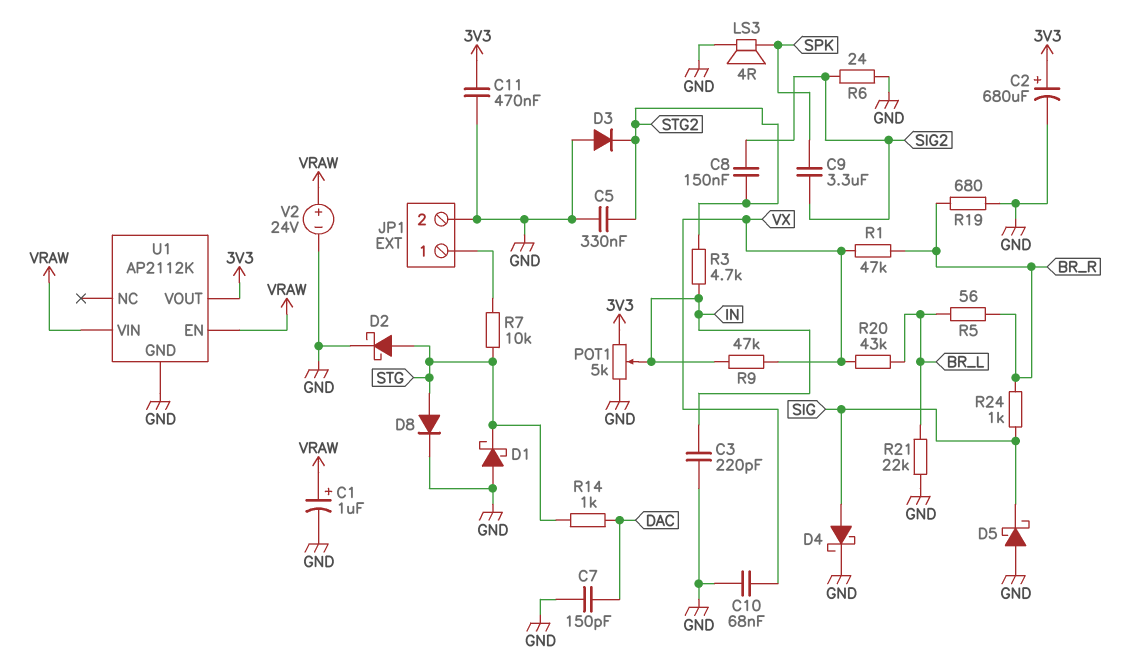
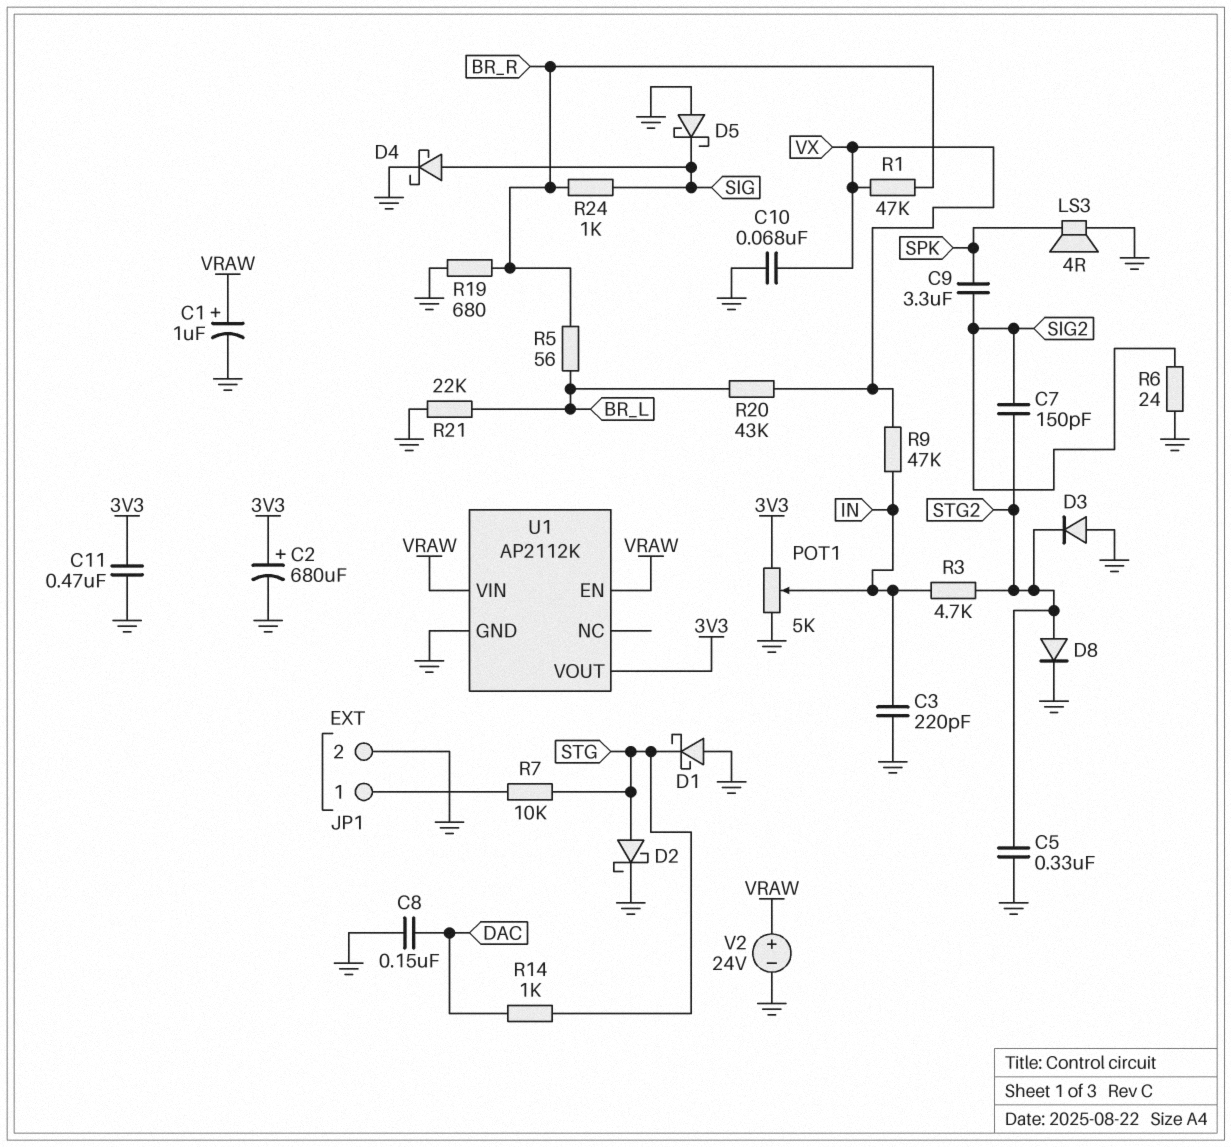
C7: 150pF (DAC, GND) -> 150pF (SIG2, STG2)
C8: 150nF (SIG2, STG2) -> 150nF (DAC, GND)
D8: diode (A STG, K GND) -> diode (A STG2, K GND)

